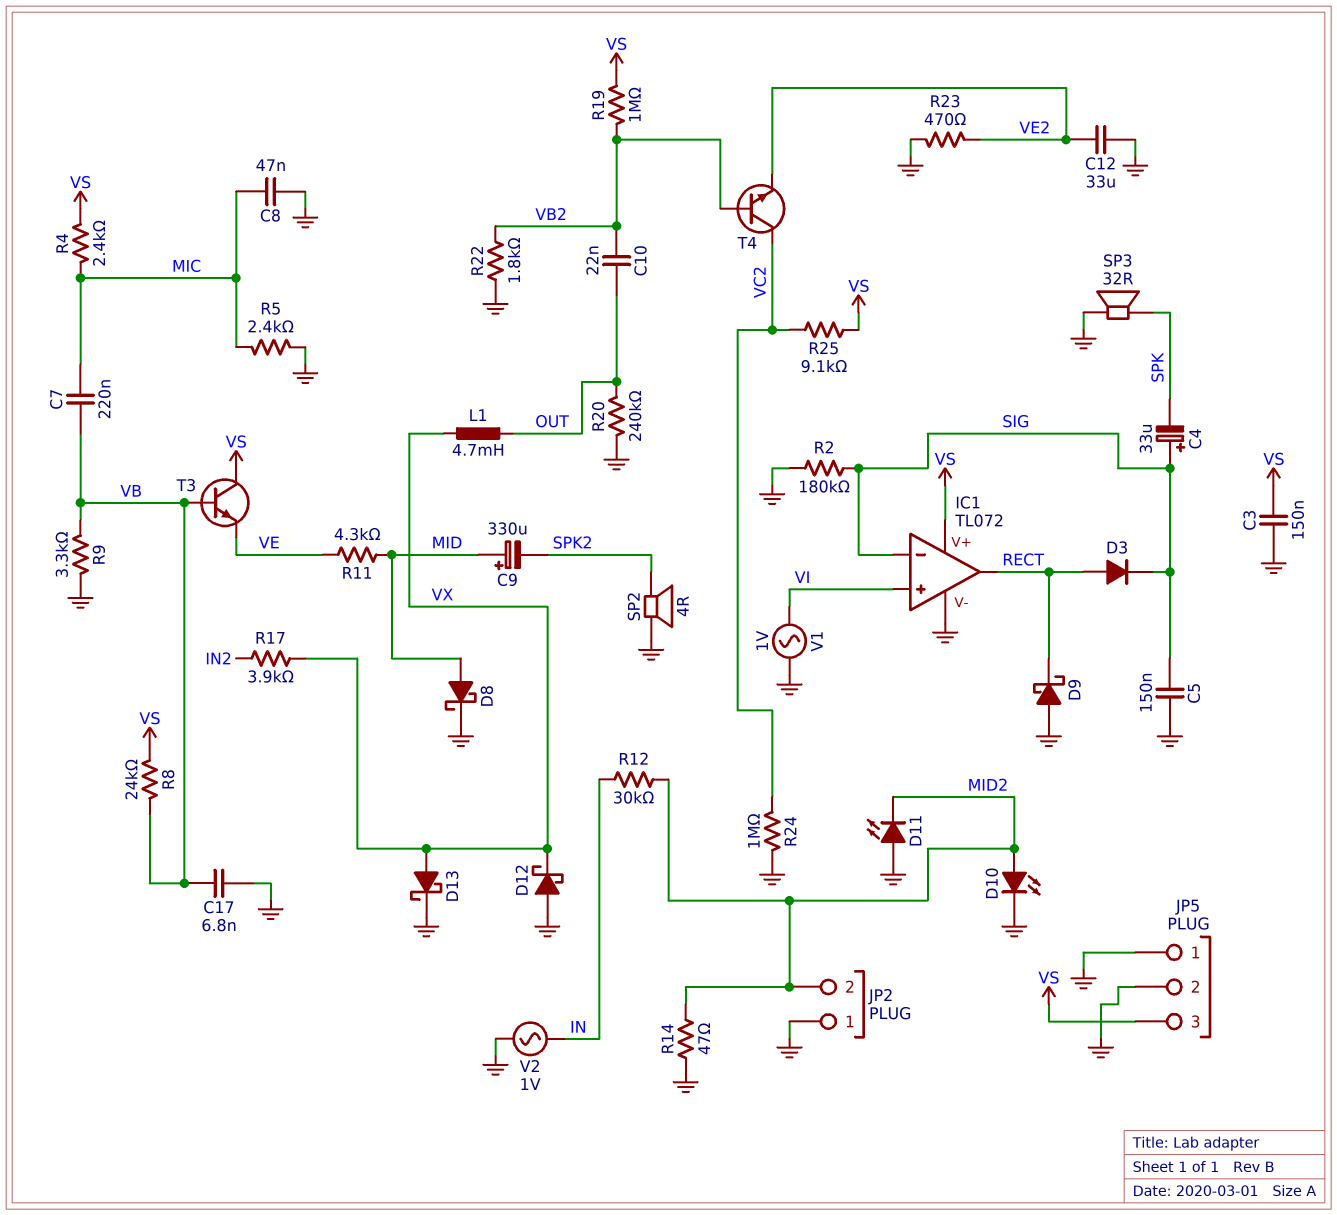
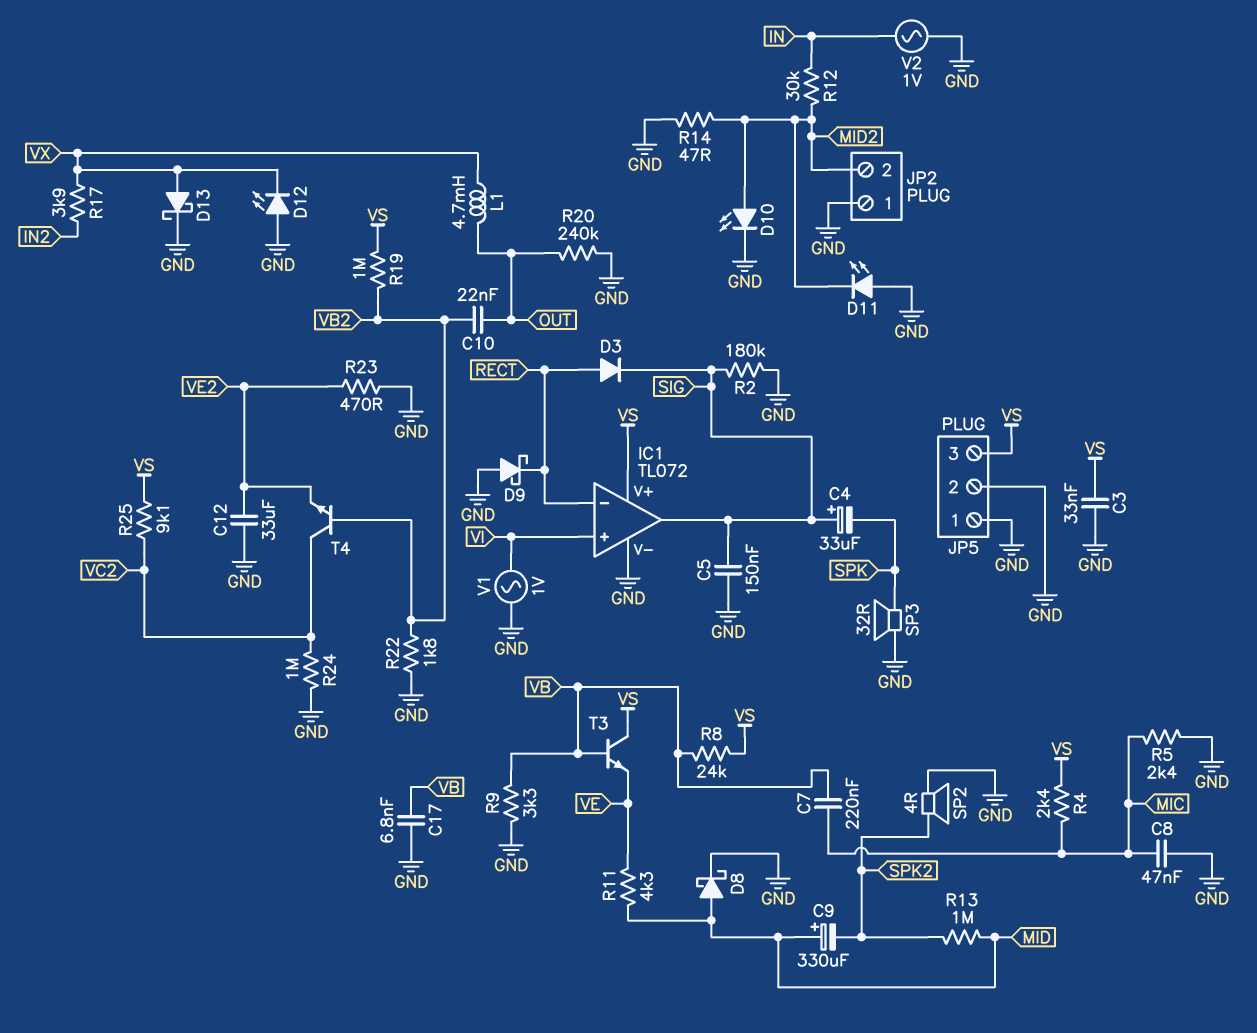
C3: 150nF (GND, VS) -> 33nF (GND, VS)
D12: schottky (A GND, K VX) -> LED (A GND, K VX)
IC1 pin in-: SIG -> RECT
IC1 pin out: RECT -> SIG
R13: none -> 1M (MID, SPK2)

